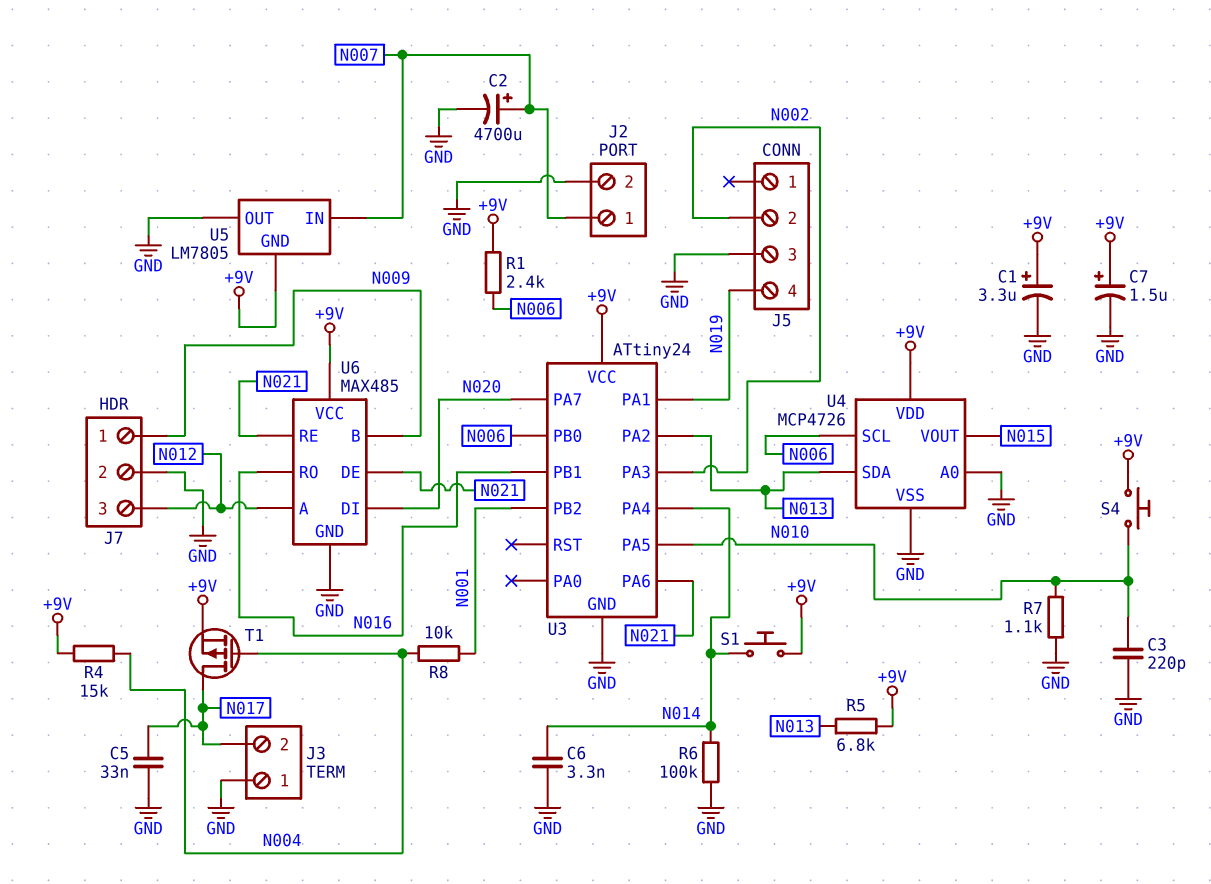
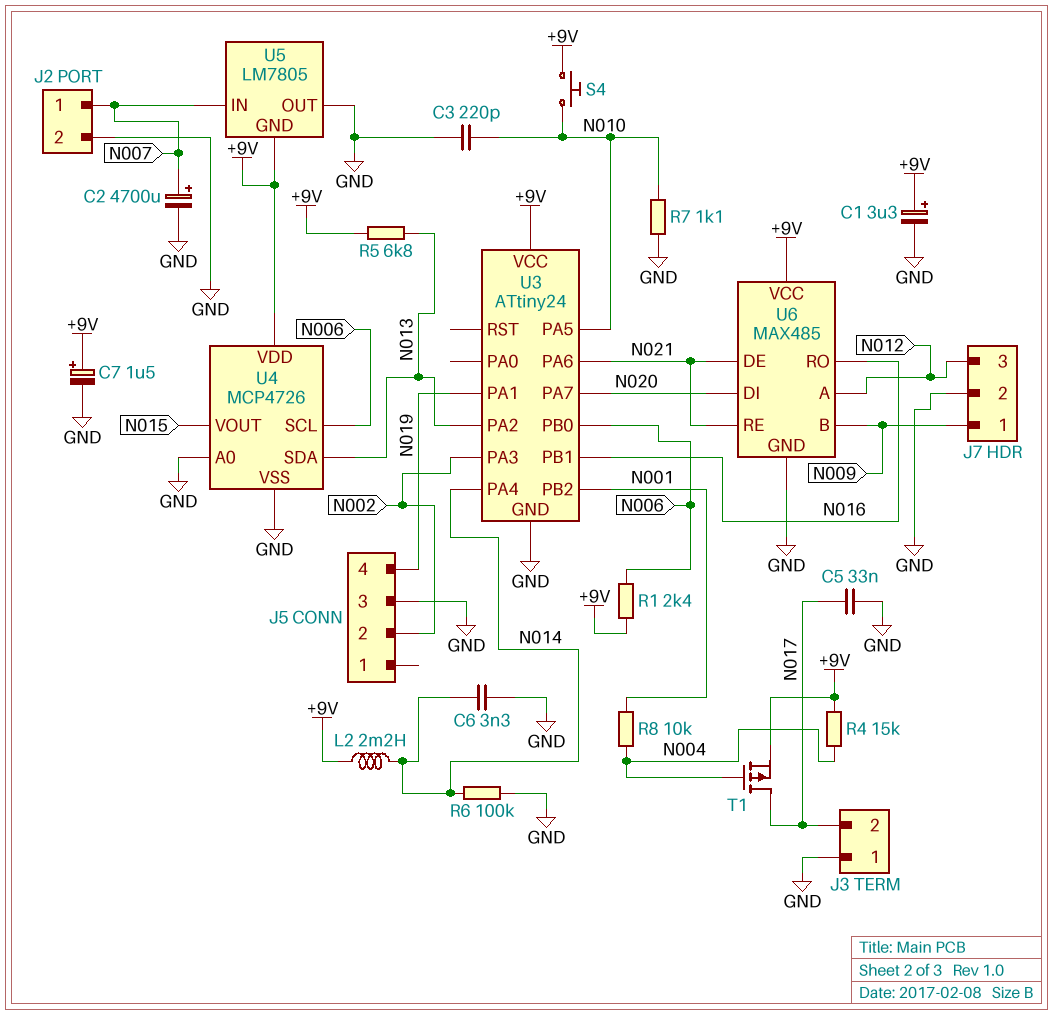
L2: none -> 2.2mH (+9V, N014)
S1: button (+9V, N014) -> none

